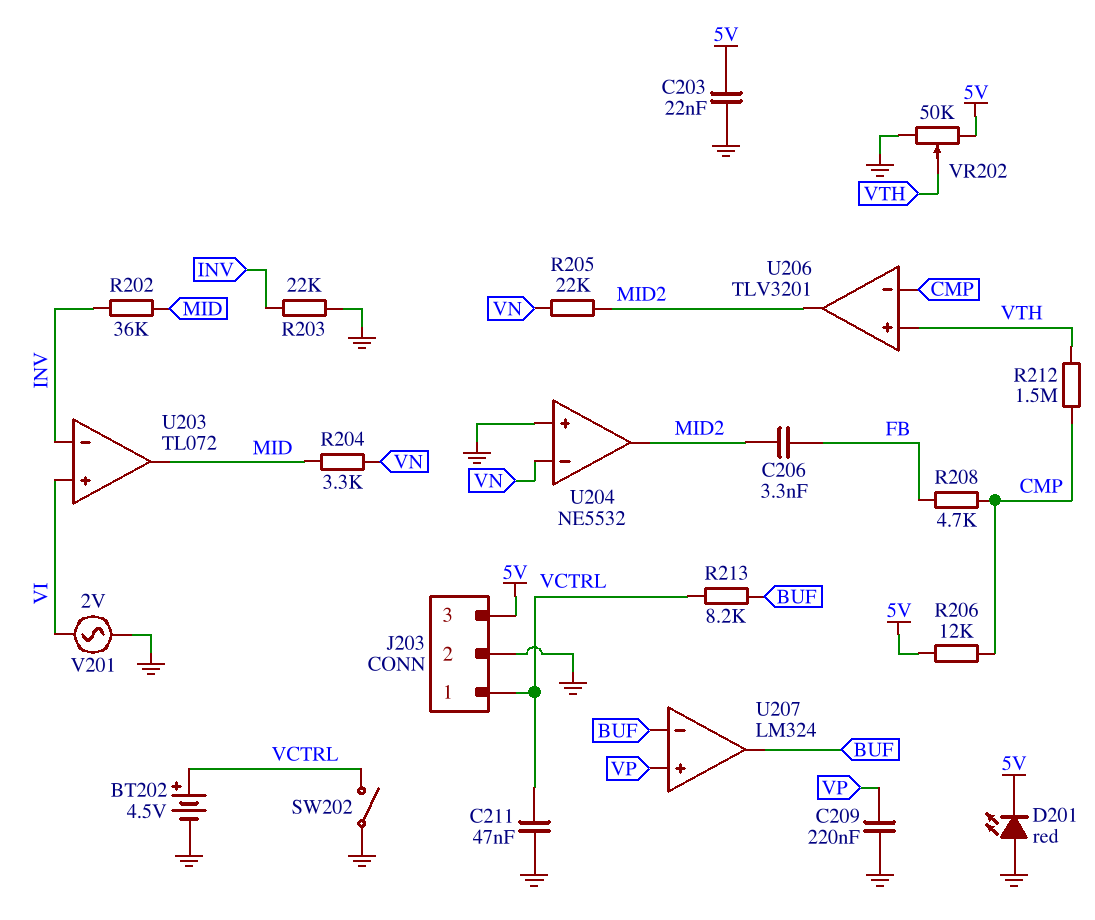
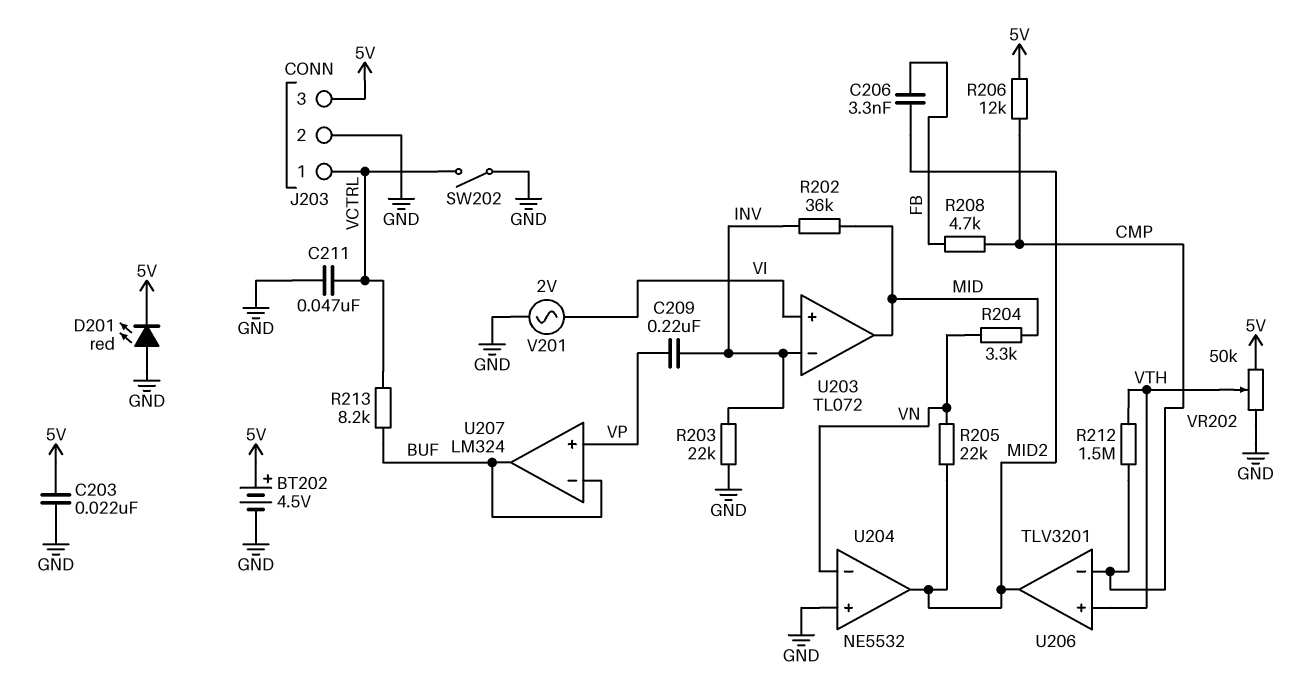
BT202: 4.5V (plus VCTRL, minus GND) -> 4.5V (plus 5V, minus GND)
C209: 220nF (GND, VP) -> 220nF (INV, VP)

